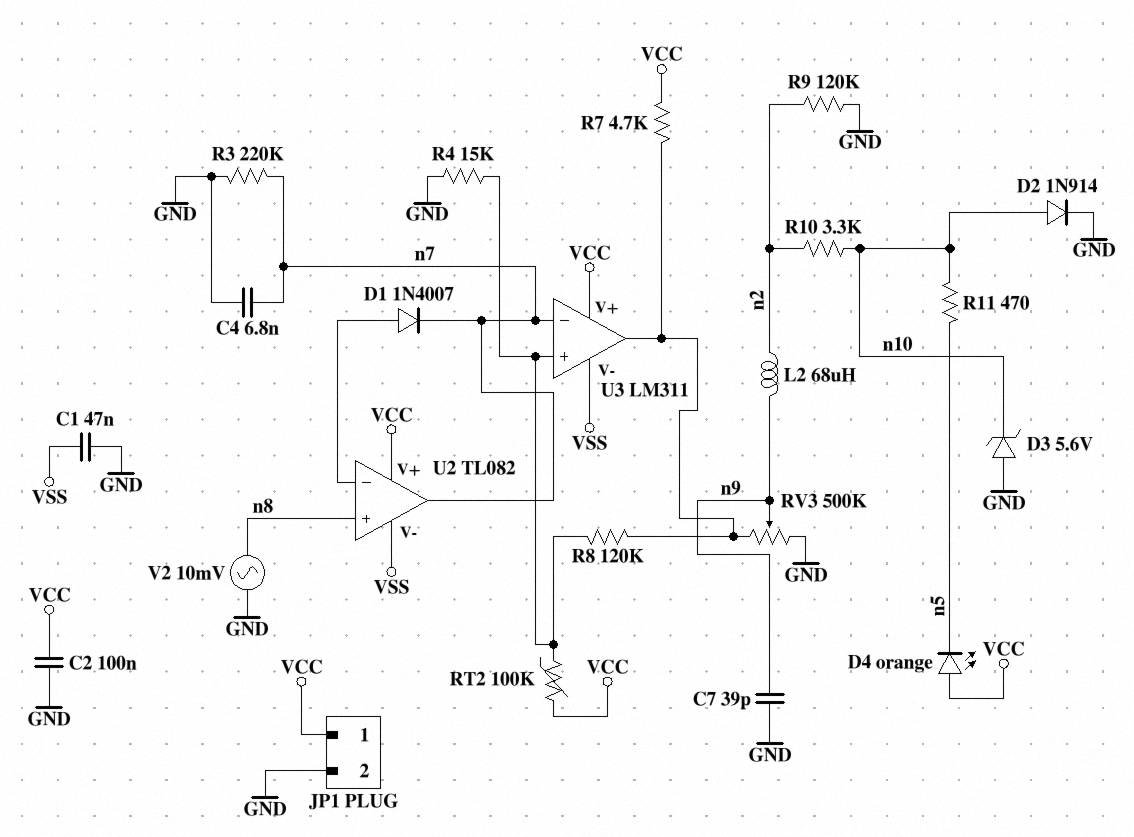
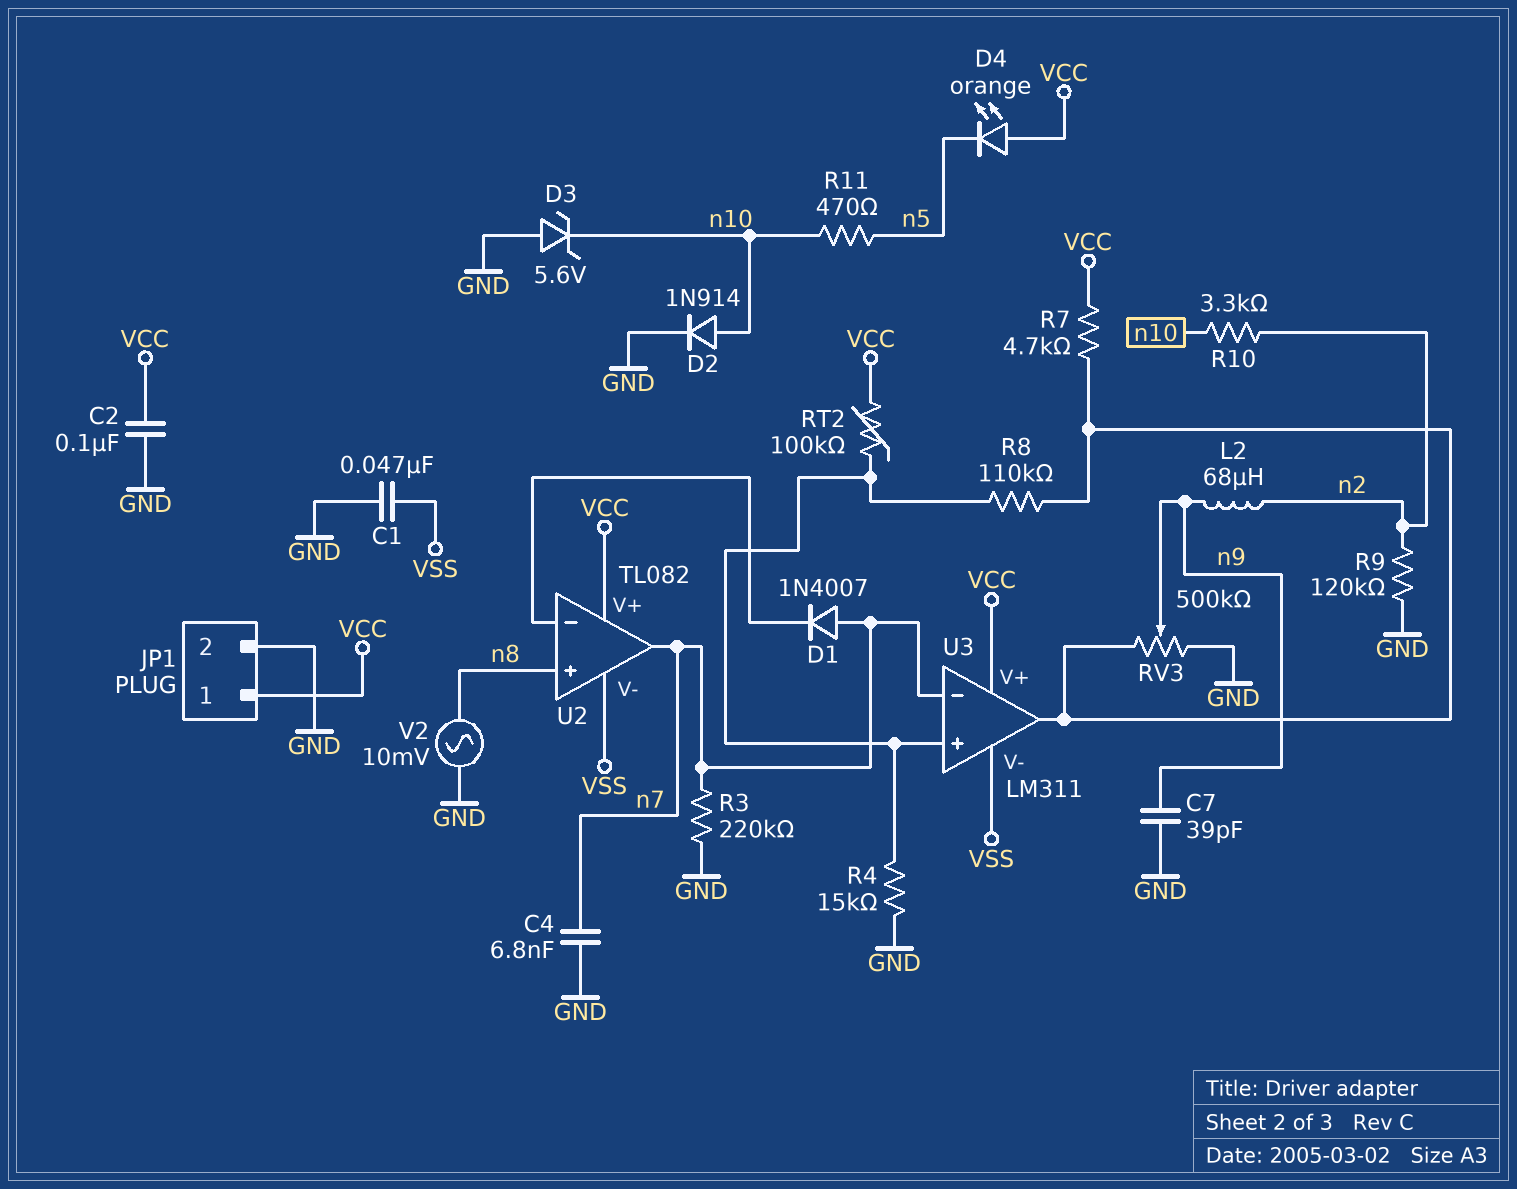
D1: diode 1N4007 (A U2/in-, K n7) -> diode 1N4007 (A n7, K U2/in-)
R8: 120k (U3/in+, U3/out) -> 110k (U3/in+, U3/out)

